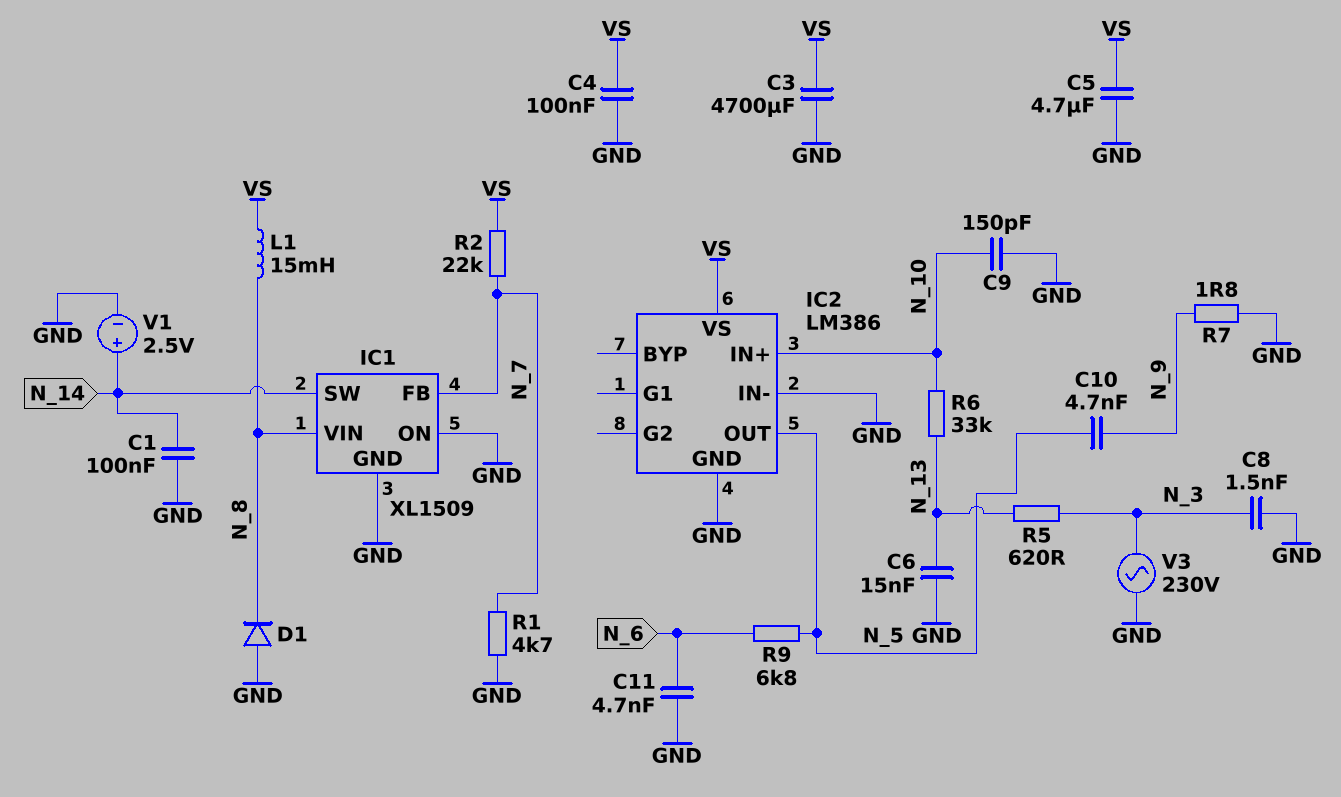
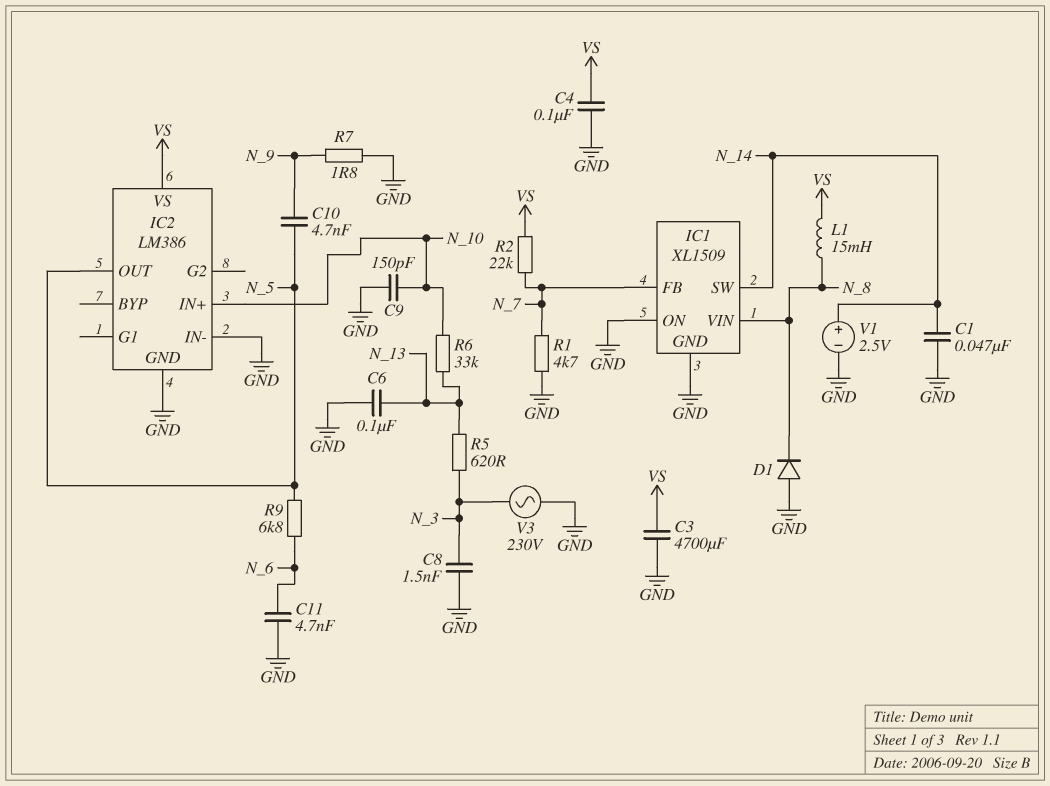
C1: 100nF (GND, N_14) -> 47nF (GND, N_14)
C5: 4.7uF (GND, VS) -> none
C6: 15nF (GND, N_13) -> 100nF (GND, N_13)

